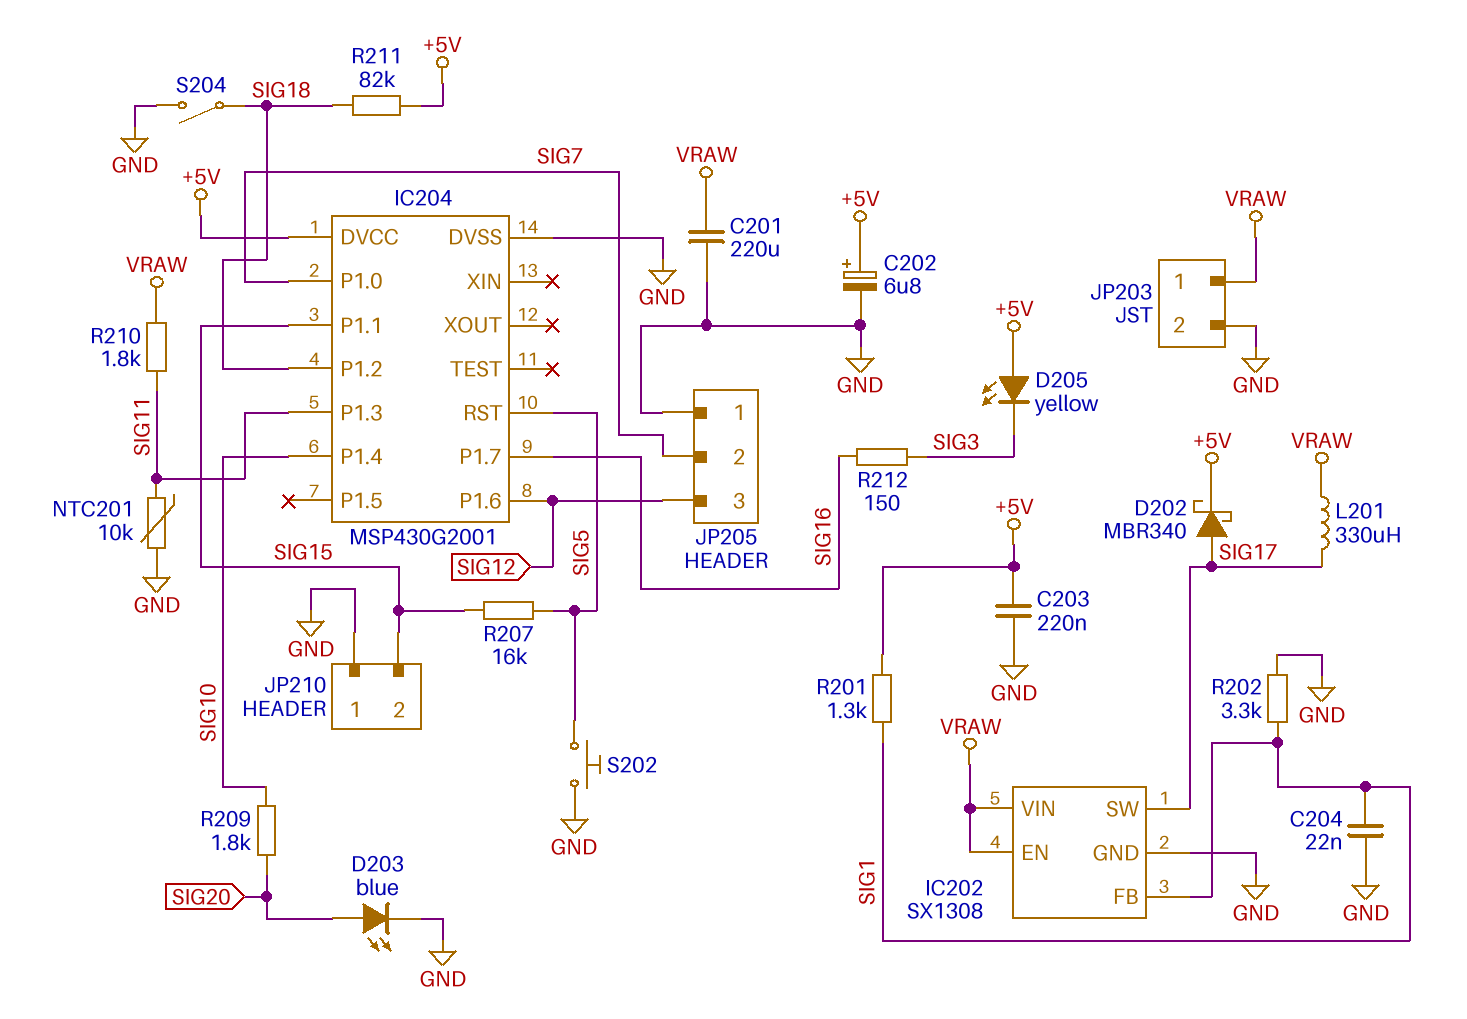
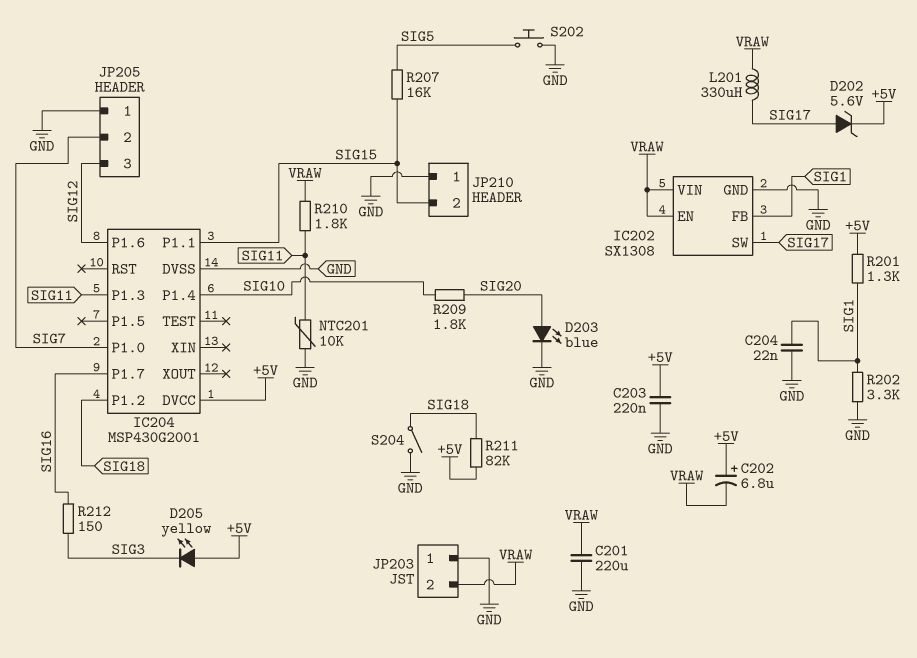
C202: 6.8uF (plus +5V, minus GND) -> 6.8uF (plus +5V, minus VRAW)
D202: schottky MBR340 (A SIG17, K +5V) -> zener 5.6V (A SIG17, K +5V)
IC204 pin RST: SIG5 -> none
JP203 pin 1: VRAW -> GND
JP203 pin 2: GND -> VRAW

